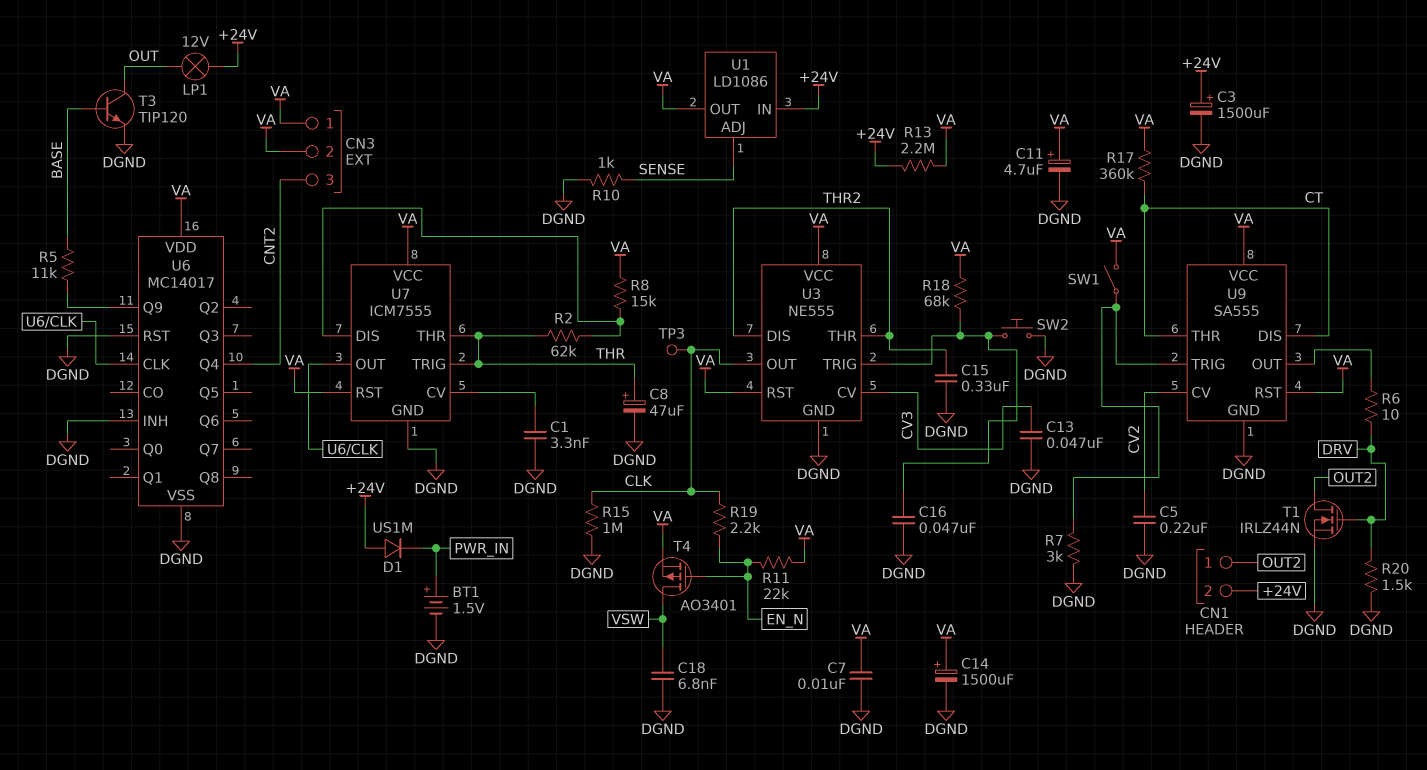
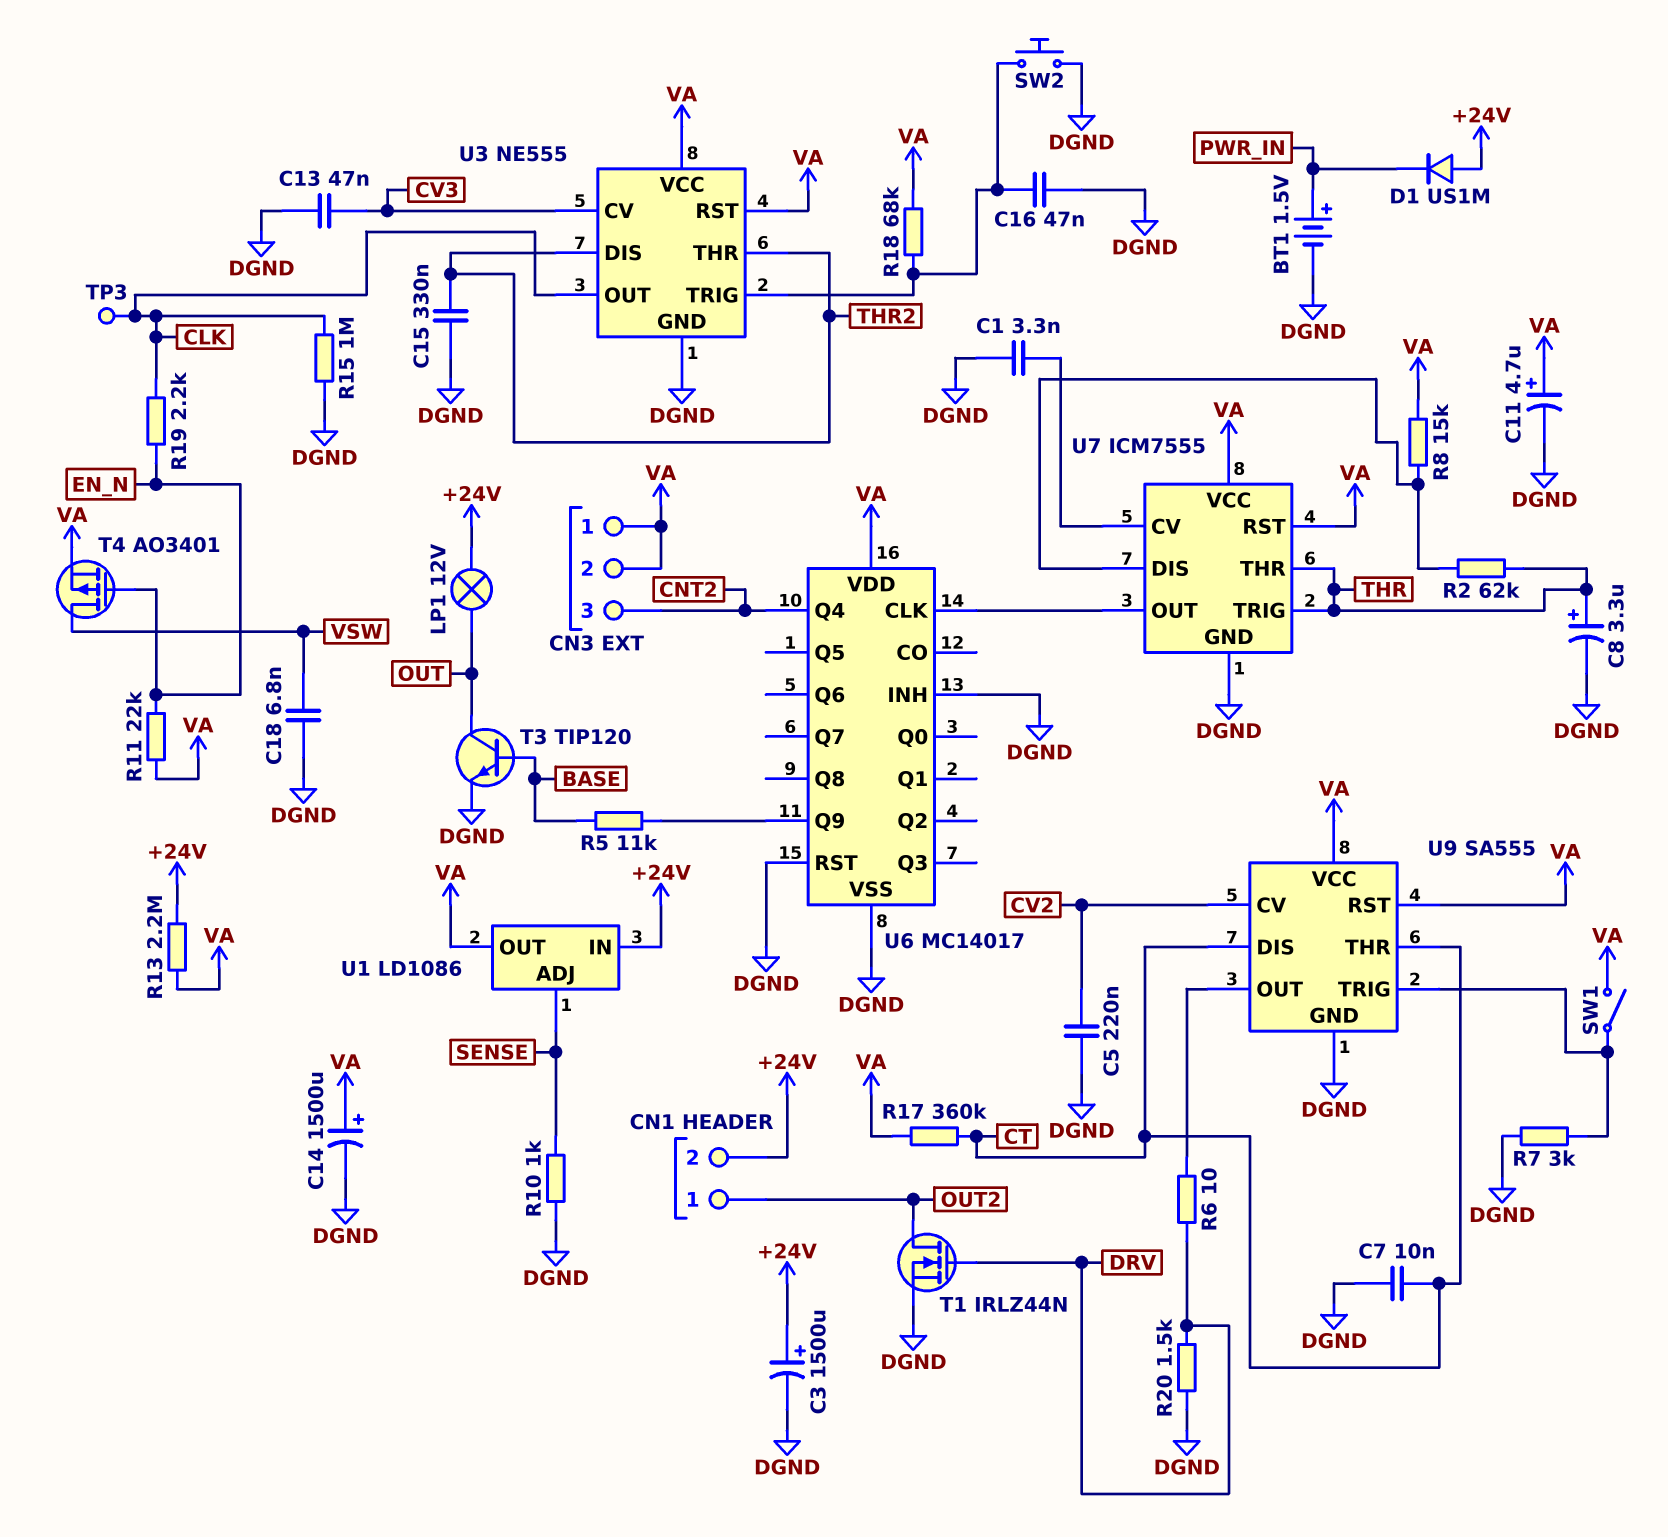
C7: 10nF (DGND, VA) -> 10nF (CT, DGND)
C8: 47uF (plus THR, minus DGND) -> 3.3uF (plus THR, minus DGND)

